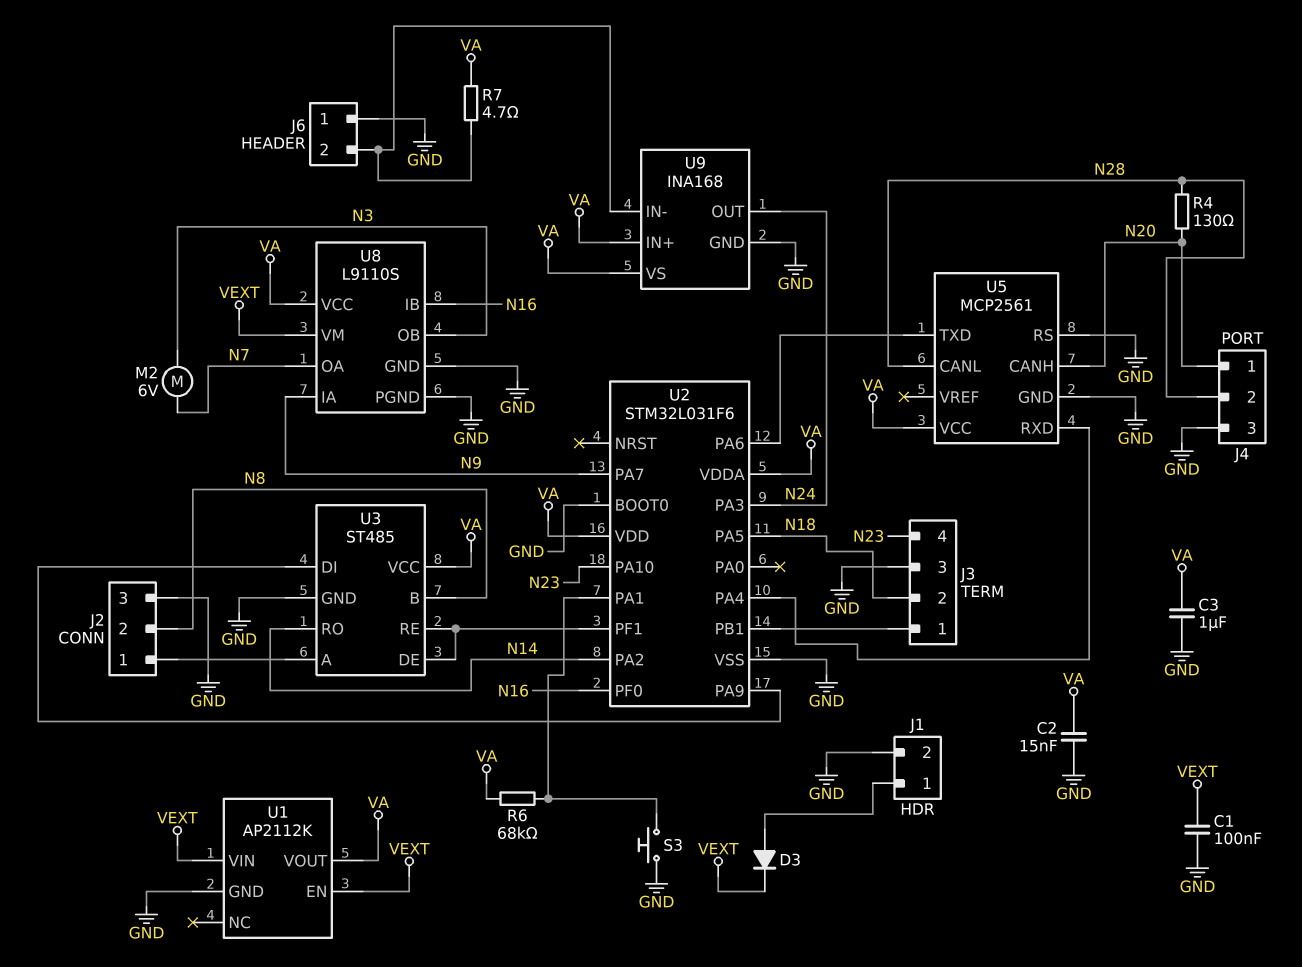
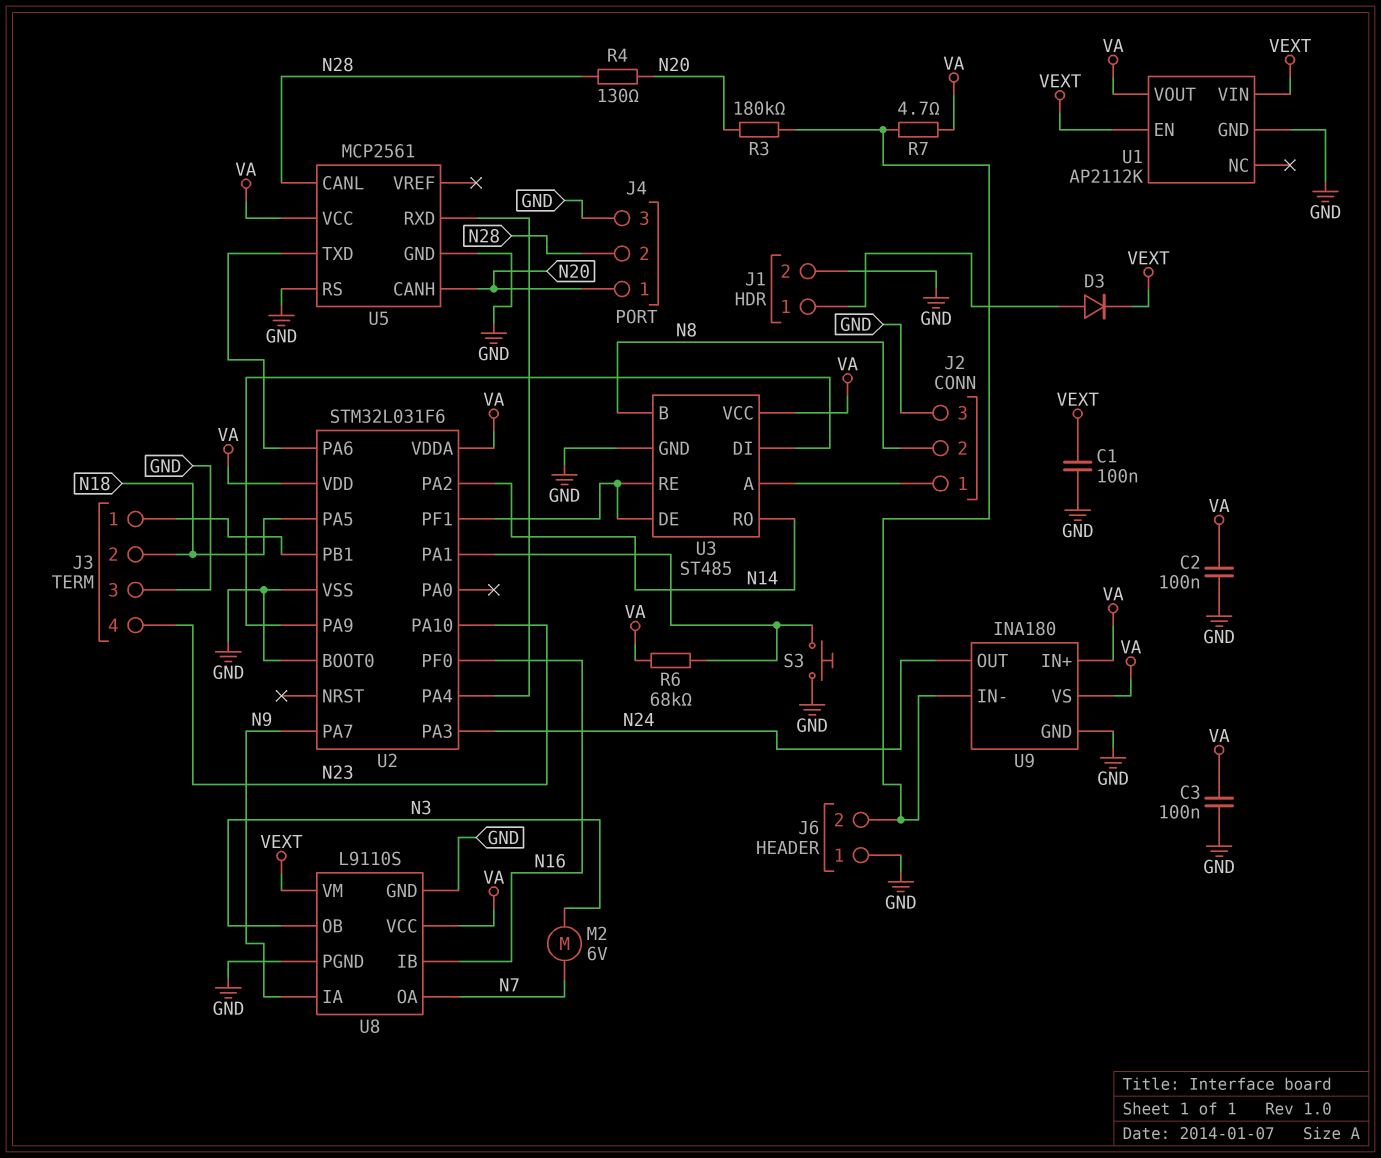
C2: 15nF (GND, VA) -> 100nF (GND, VA)
C3: 1uF (GND, VA) -> 100nF (GND, VA)
R3: none -> 180k (J6/2, N20)
U9: INA168 -> INA180

